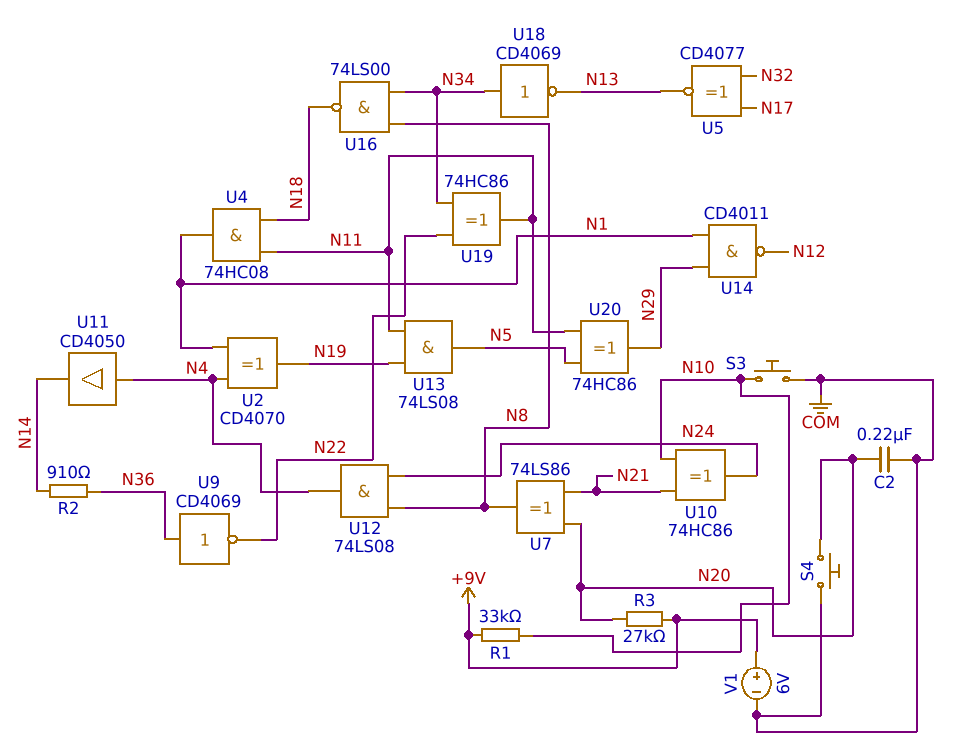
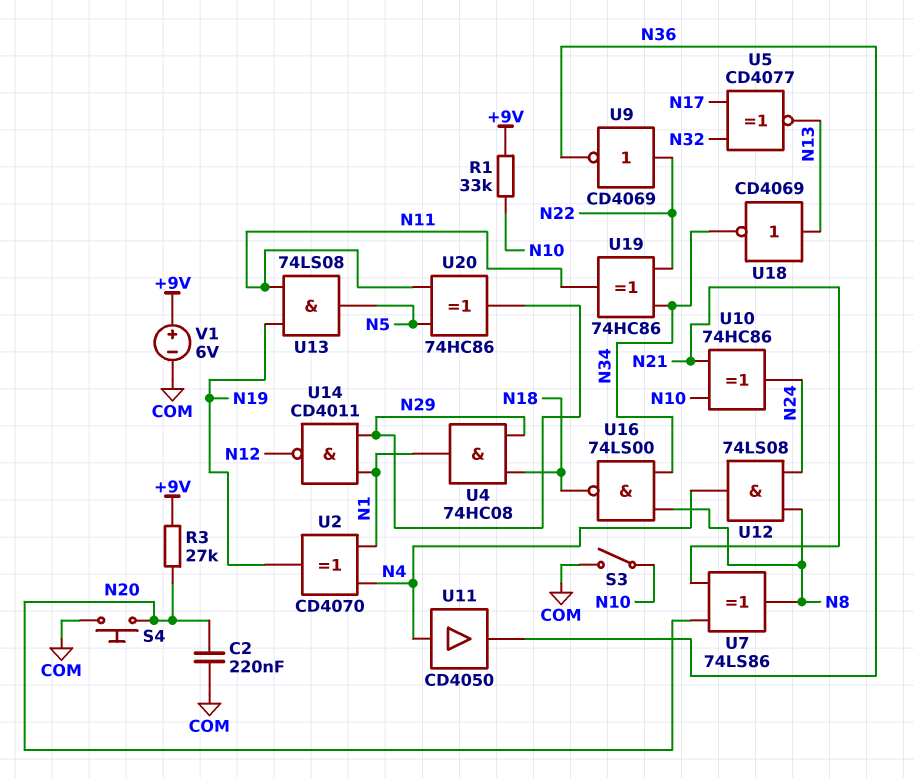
R2: 910 (N14, N36) -> none
S3: button (COM, N10) -> switch (COM, N10)
U4: AND 74HC08 (in N11, in N18, out N1) -> AND 74HC08 (in N18, in N29, out N1)
U9: NOT CD4069 (in N36, out N22) -> NOT CD4069 (in N22, out N36)
U11: buffer CD4050 (in N4, out N14) -> buffer CD4050 (in N4, out N36)
U18: NOT CD4069 (in N34, out N13) -> NOT CD4069 (in N13, out N34)

